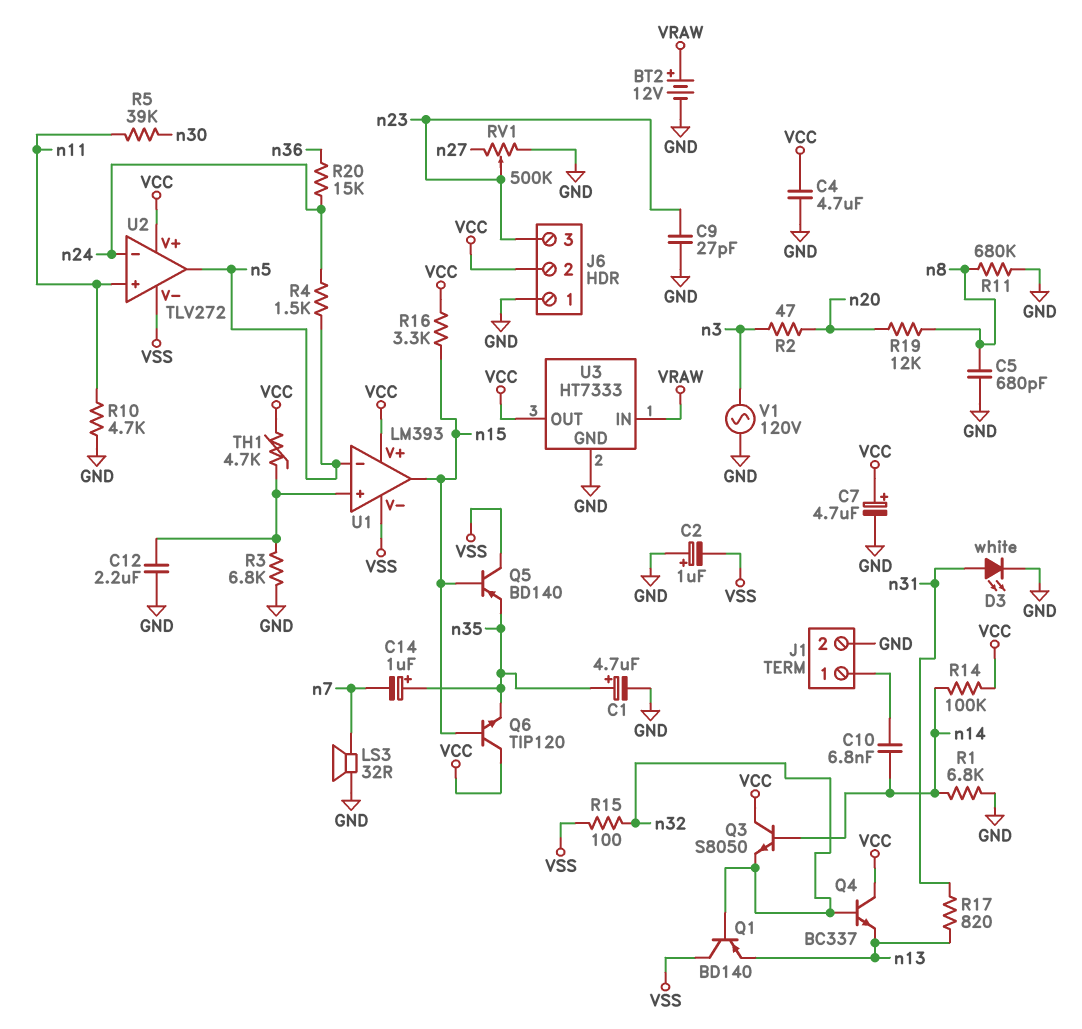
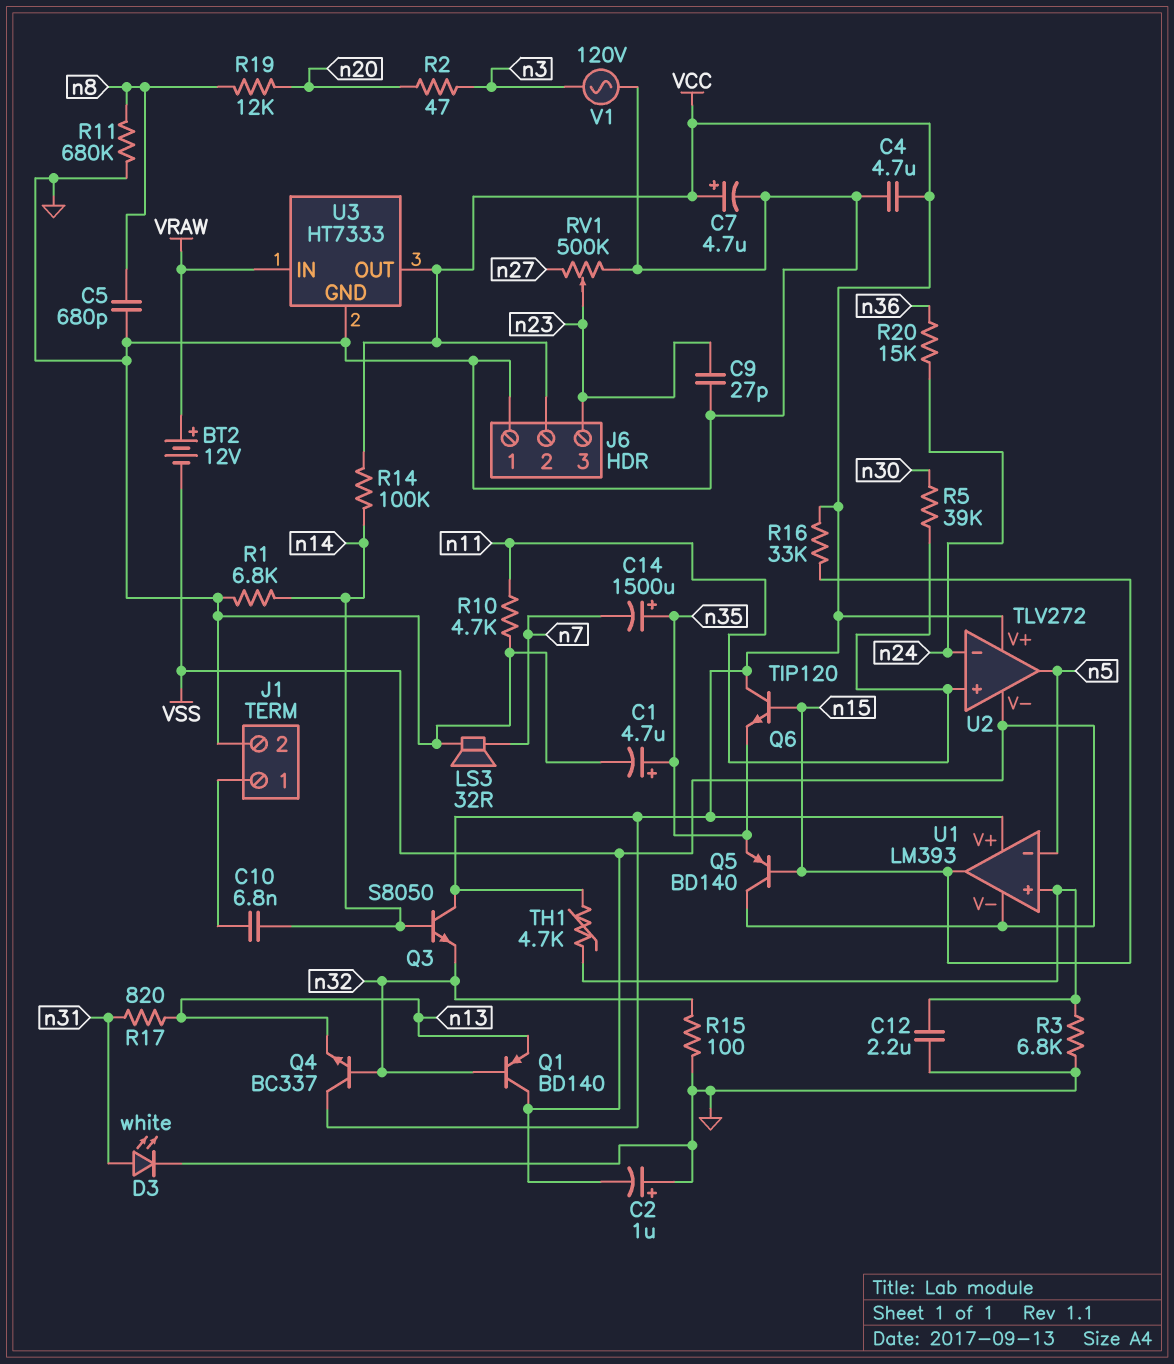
BT2: 12V (plus VRAW, minus GND) -> 12V (plus VRAW, minus VSS)
C14: 1uF (plus n35, minus n7) -> 1500uF (plus n35, minus n7)
R4: 1.5k (n5, n24) -> none
R15: 100 (VSS, n32) -> 100 (GND, n32)
R16: 3.3k (VCC, n15) -> 33k (VCC, n15)

